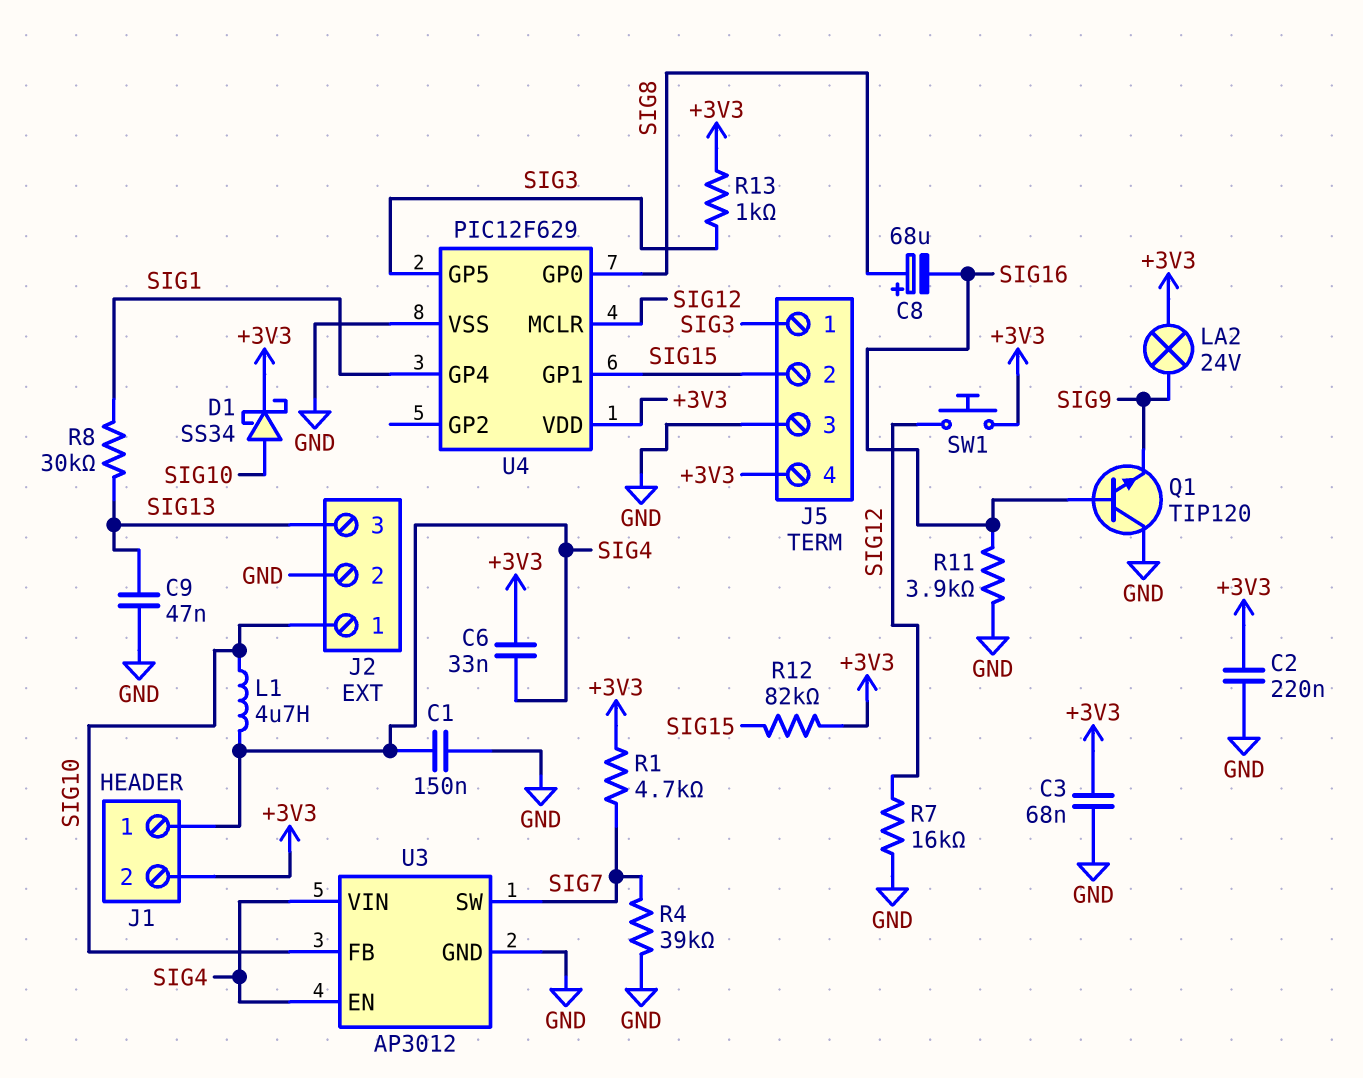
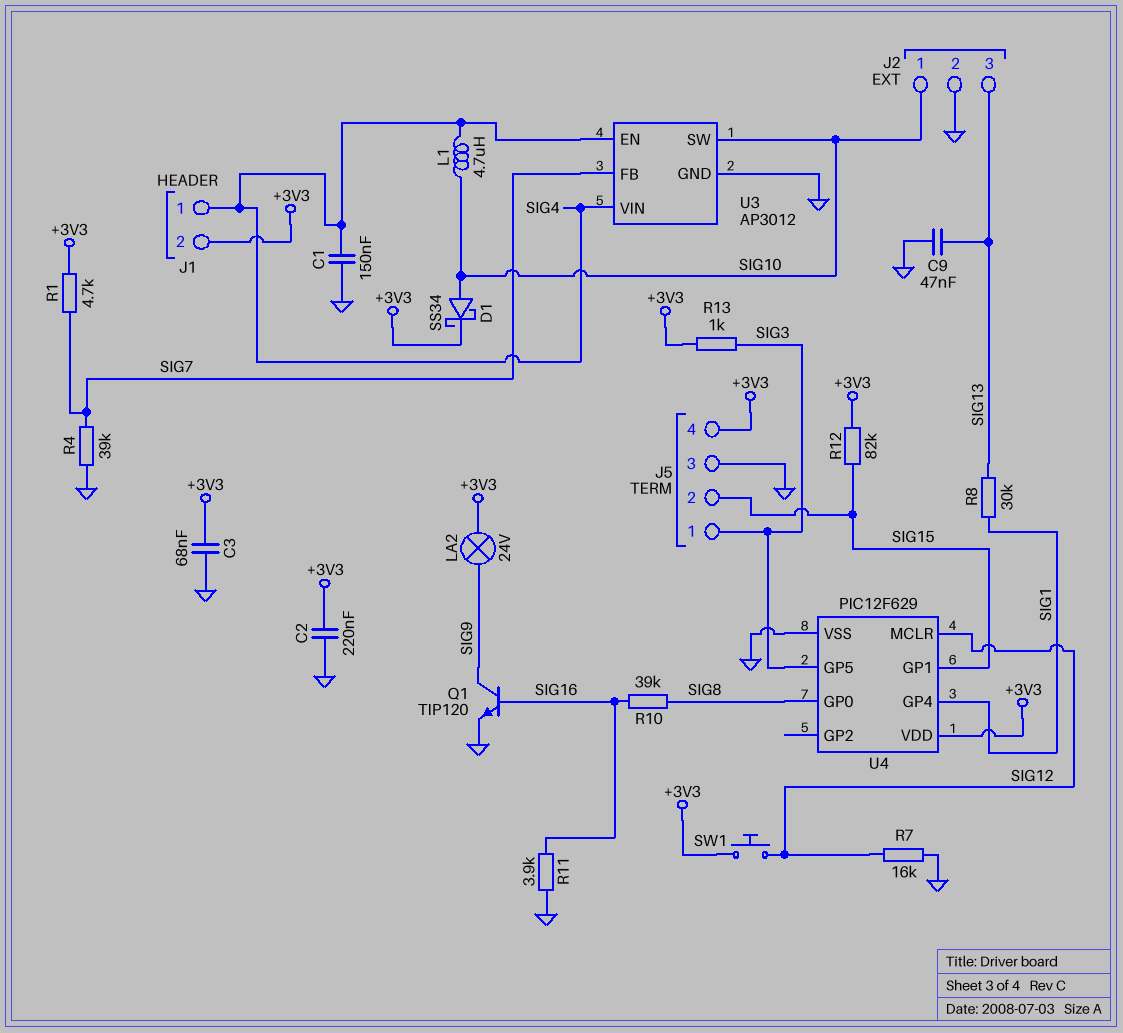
C6: 33nF (+3V3, SIG4) -> none
C8: 68uF (plus SIG8, minus SIG16) -> none
Q1: NPN TIP120 (B SIG16, C GND, E SIG9) -> NPN TIP120 (B SIG16, C SIG9, E GND)
R10: none -> 39k (SIG8, SIG16)
U3 pin FB: SIG10 -> SIG7
U3 pin SW: SIG7 -> SIG10

